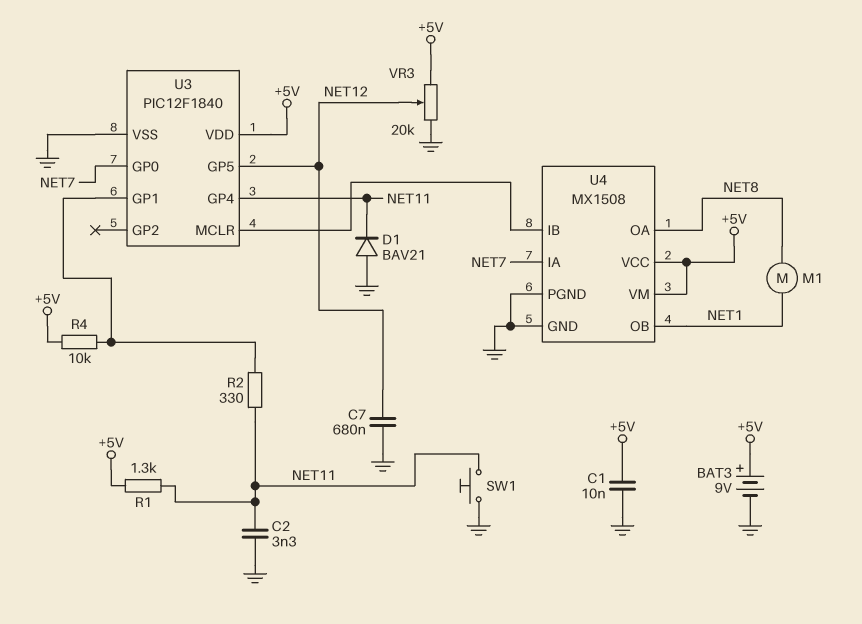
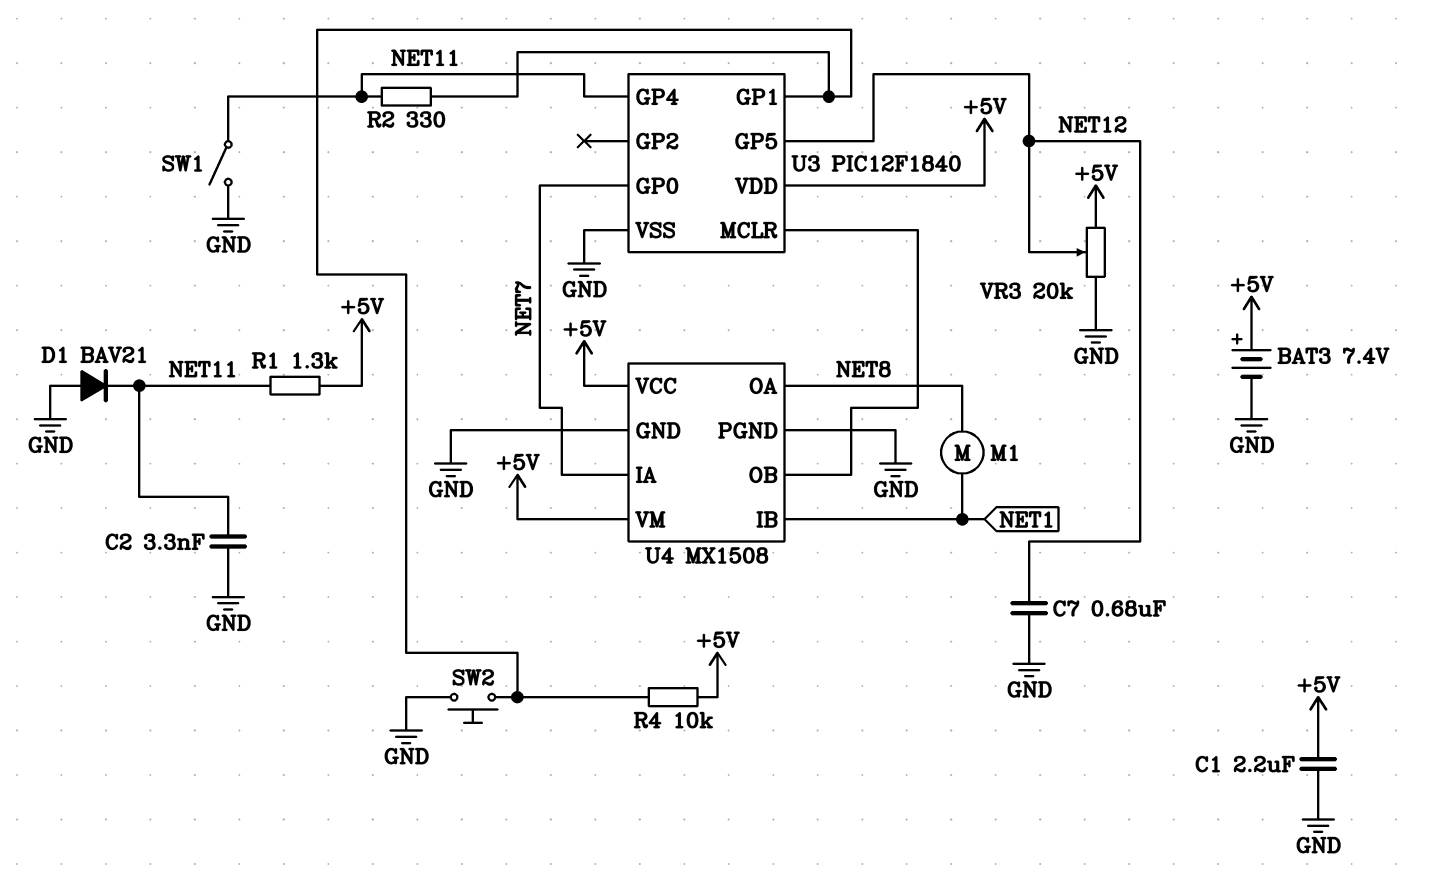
BAT3: 9V (plus +5V, minus GND) -> 7.4V (plus +5V, minus GND)
C1: 10nF (+5V, GND) -> 2.2uF (+5V, GND)
SW1: button (GND, NET11) -> switch (GND, NET11)
SW2: none -> button (GND, U3/GP1)
U4 pin IB: U3/MCLR -> NET1
U4 pin OB: NET1 -> U3/MCLR

